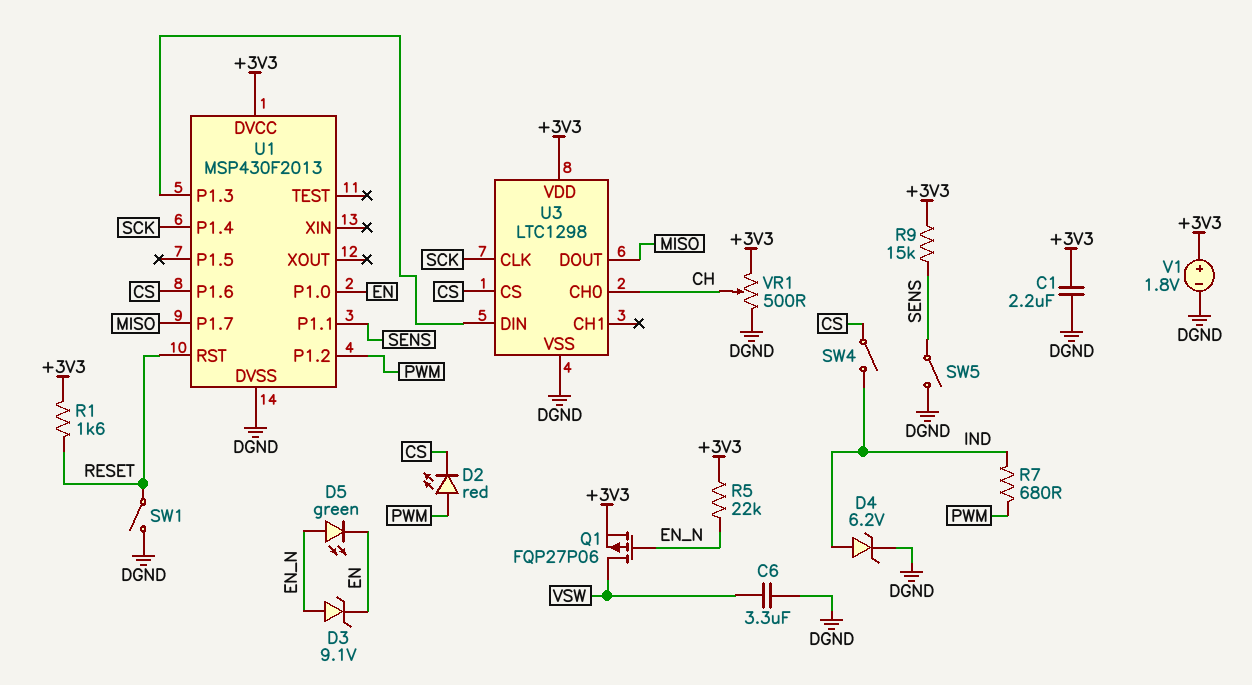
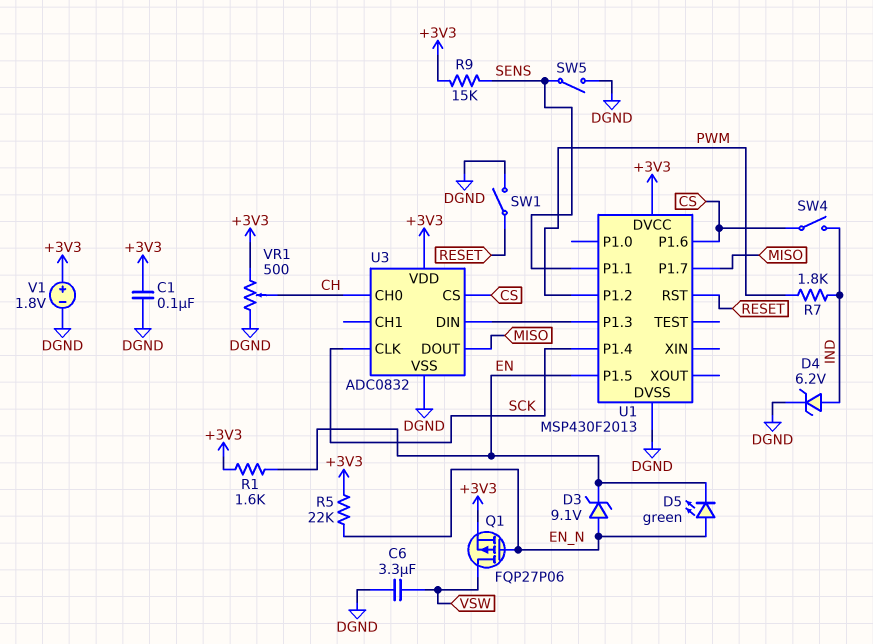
C1: 2.2uF (+3V3, DGND) -> 100nF (+3V3, DGND)
D2: LED red (A PWM, K CS) -> none
R1: 1.6k (+3V3, RESET) -> 1.6k (+3V3, EN)
R7: 680 (IND, PWM) -> 1.8k (IND, PWM)
U1 pin P1.0: EN -> none
U1 pin P1.5: none -> EN
U3: LTC1298 -> ADC0832

